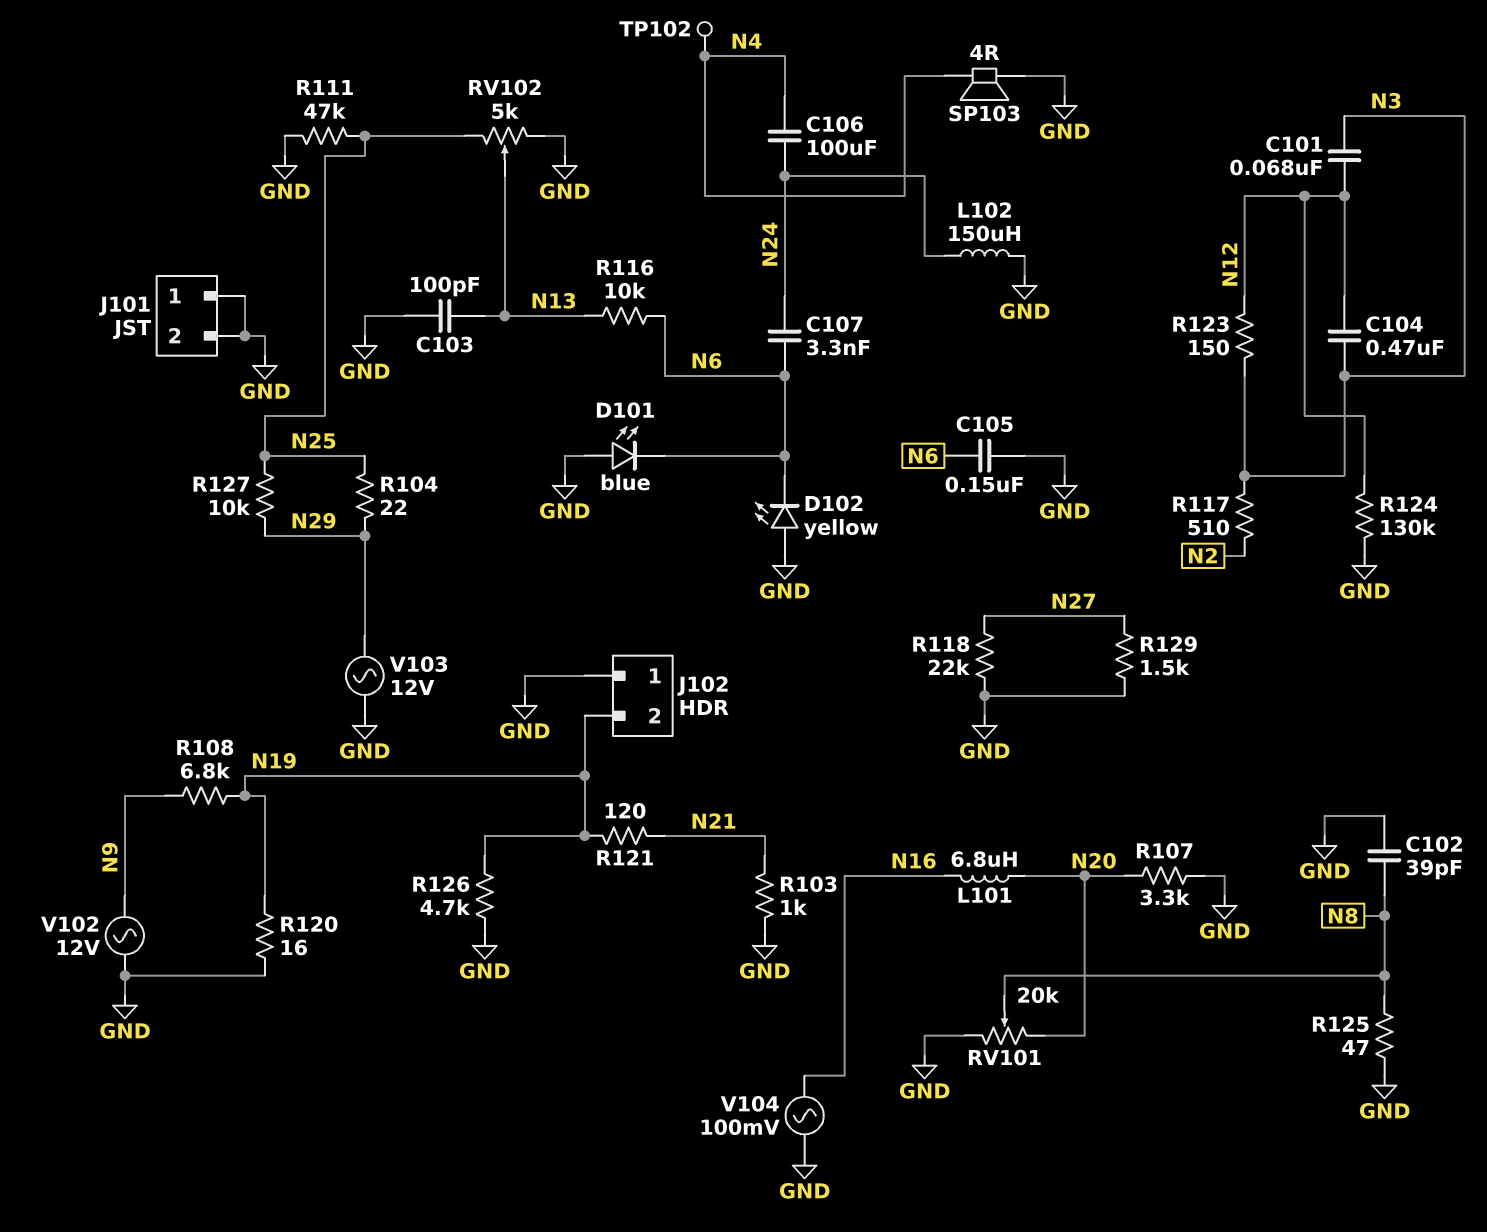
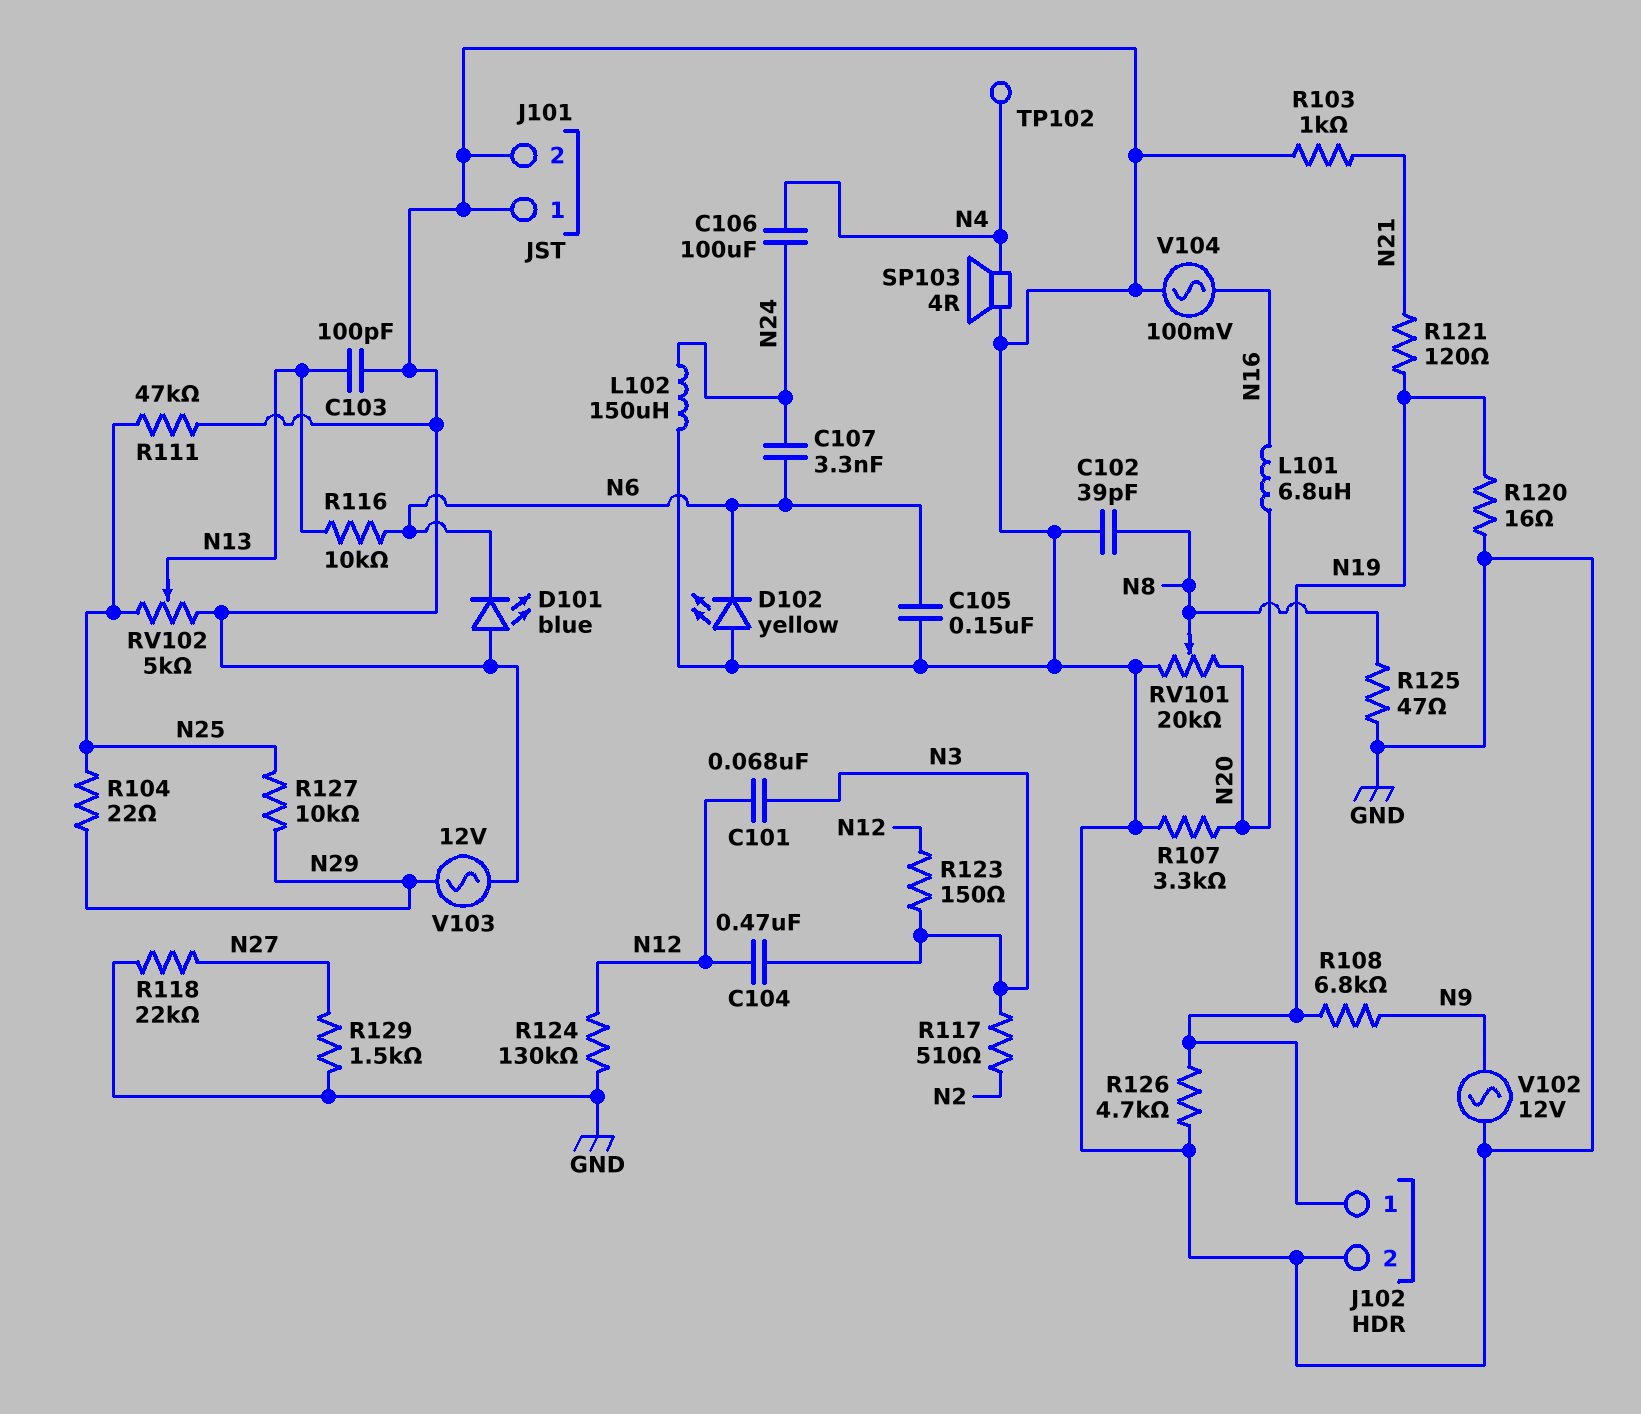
J102 pin 1: GND -> N19
J102 pin 2: N19 -> GND

